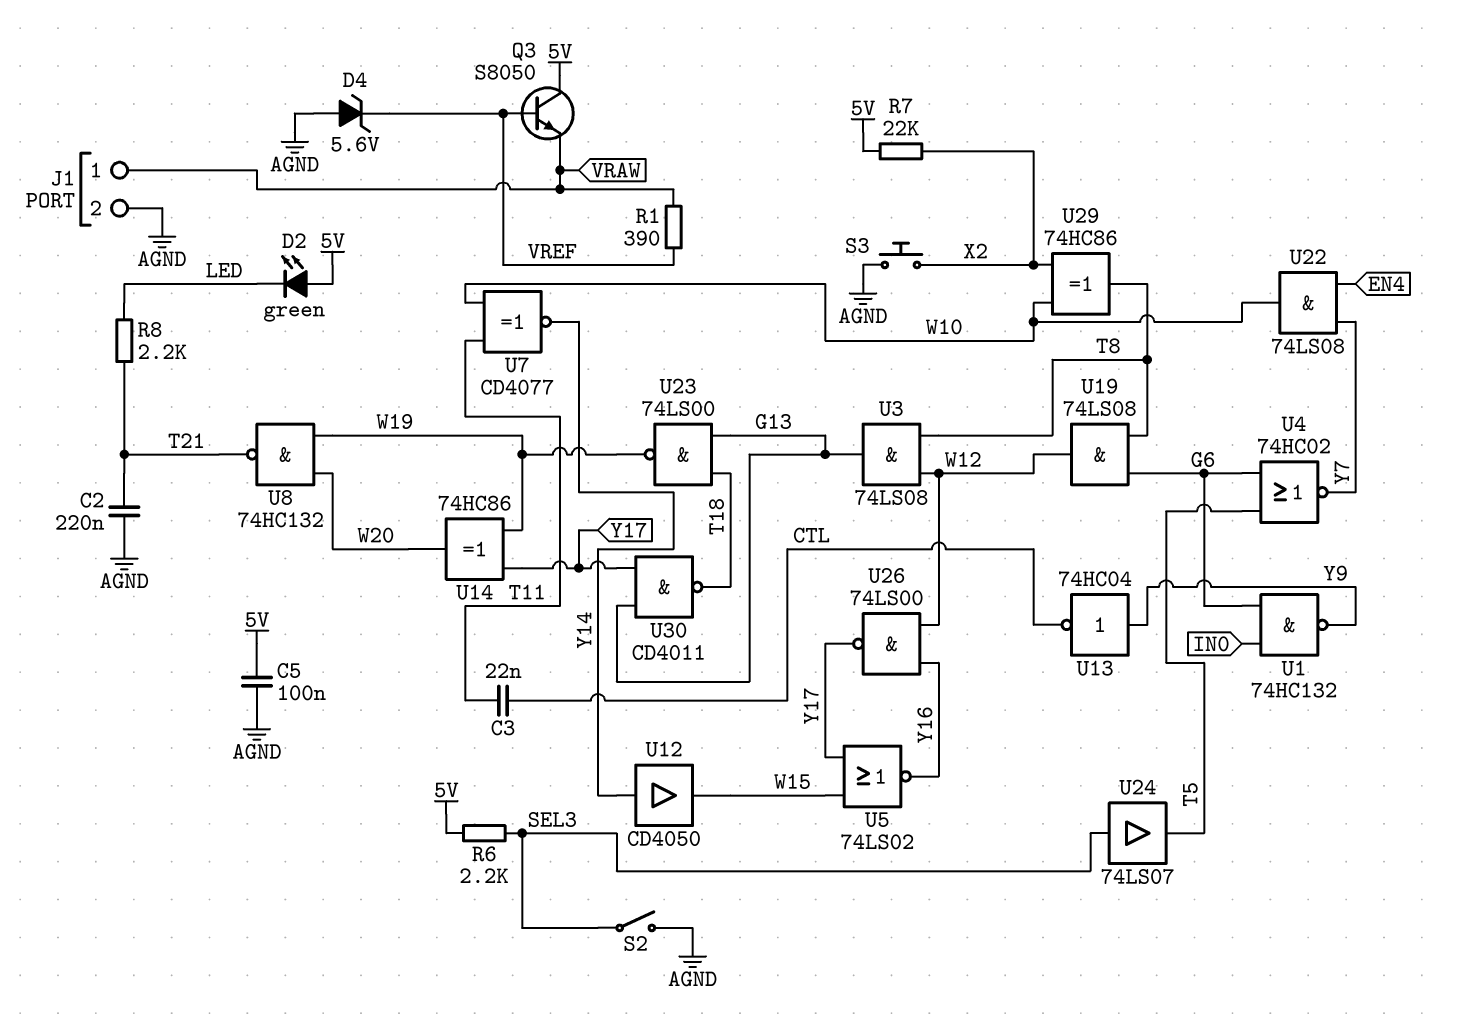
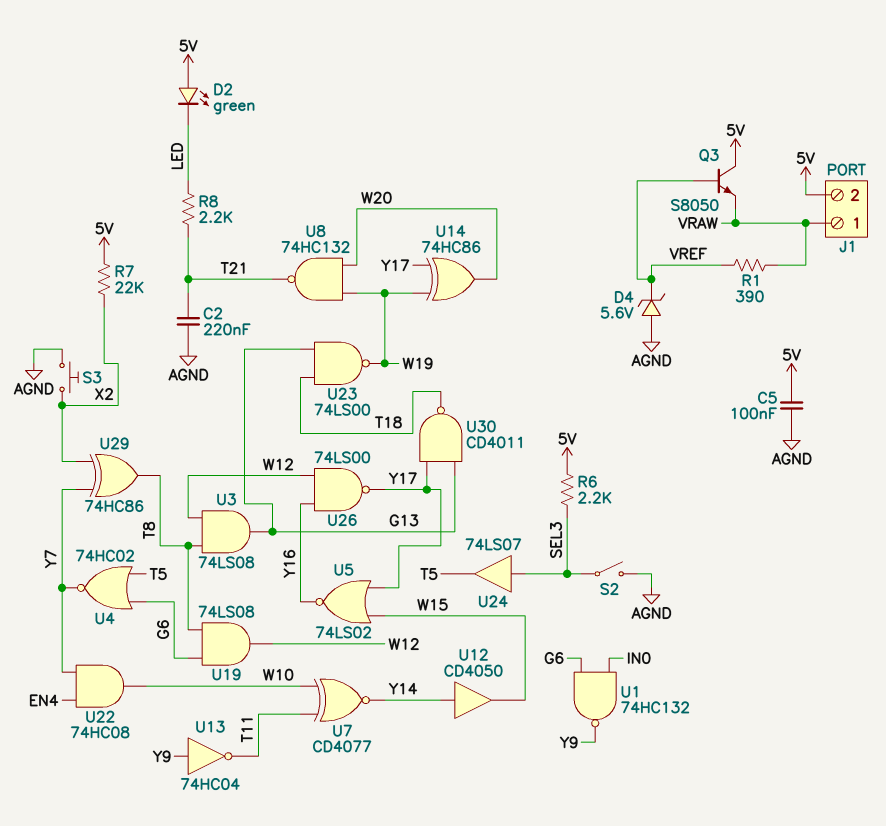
C3: 22nF (CTL, T11) -> none
J1 pin 2: AGND -> 5V
U13: NOT 74HC04 (in Y9, out CTL) -> NOT 74HC04 (in Y9, out T11)
U22: AND 74LS08 (in EN4, in Y7, out W10) -> AND 74HC08 (in EN4, in Y7, out W10)
U29: XOR 74HC86 (in W10, in X2, out T8) -> XOR 74HC86 (in X2, in Y7, out T8)

